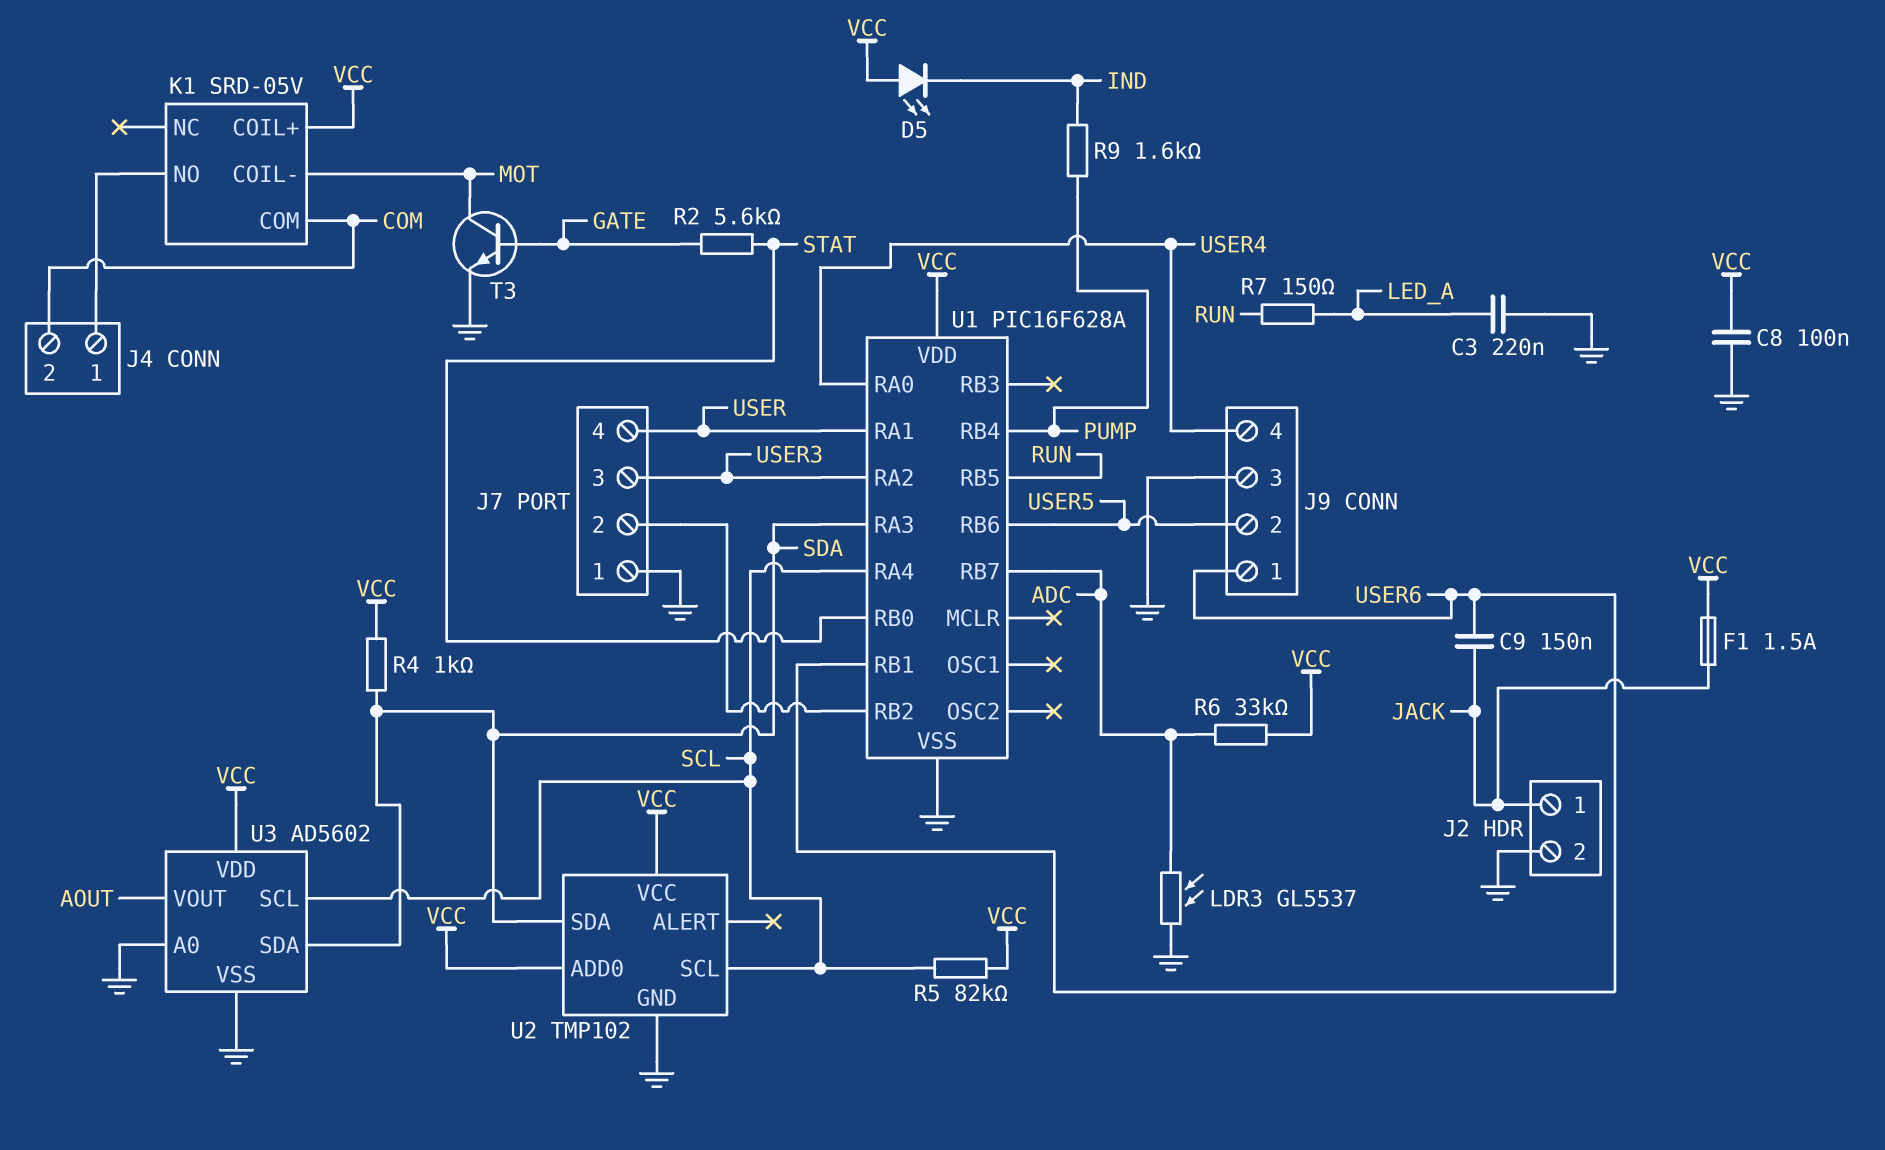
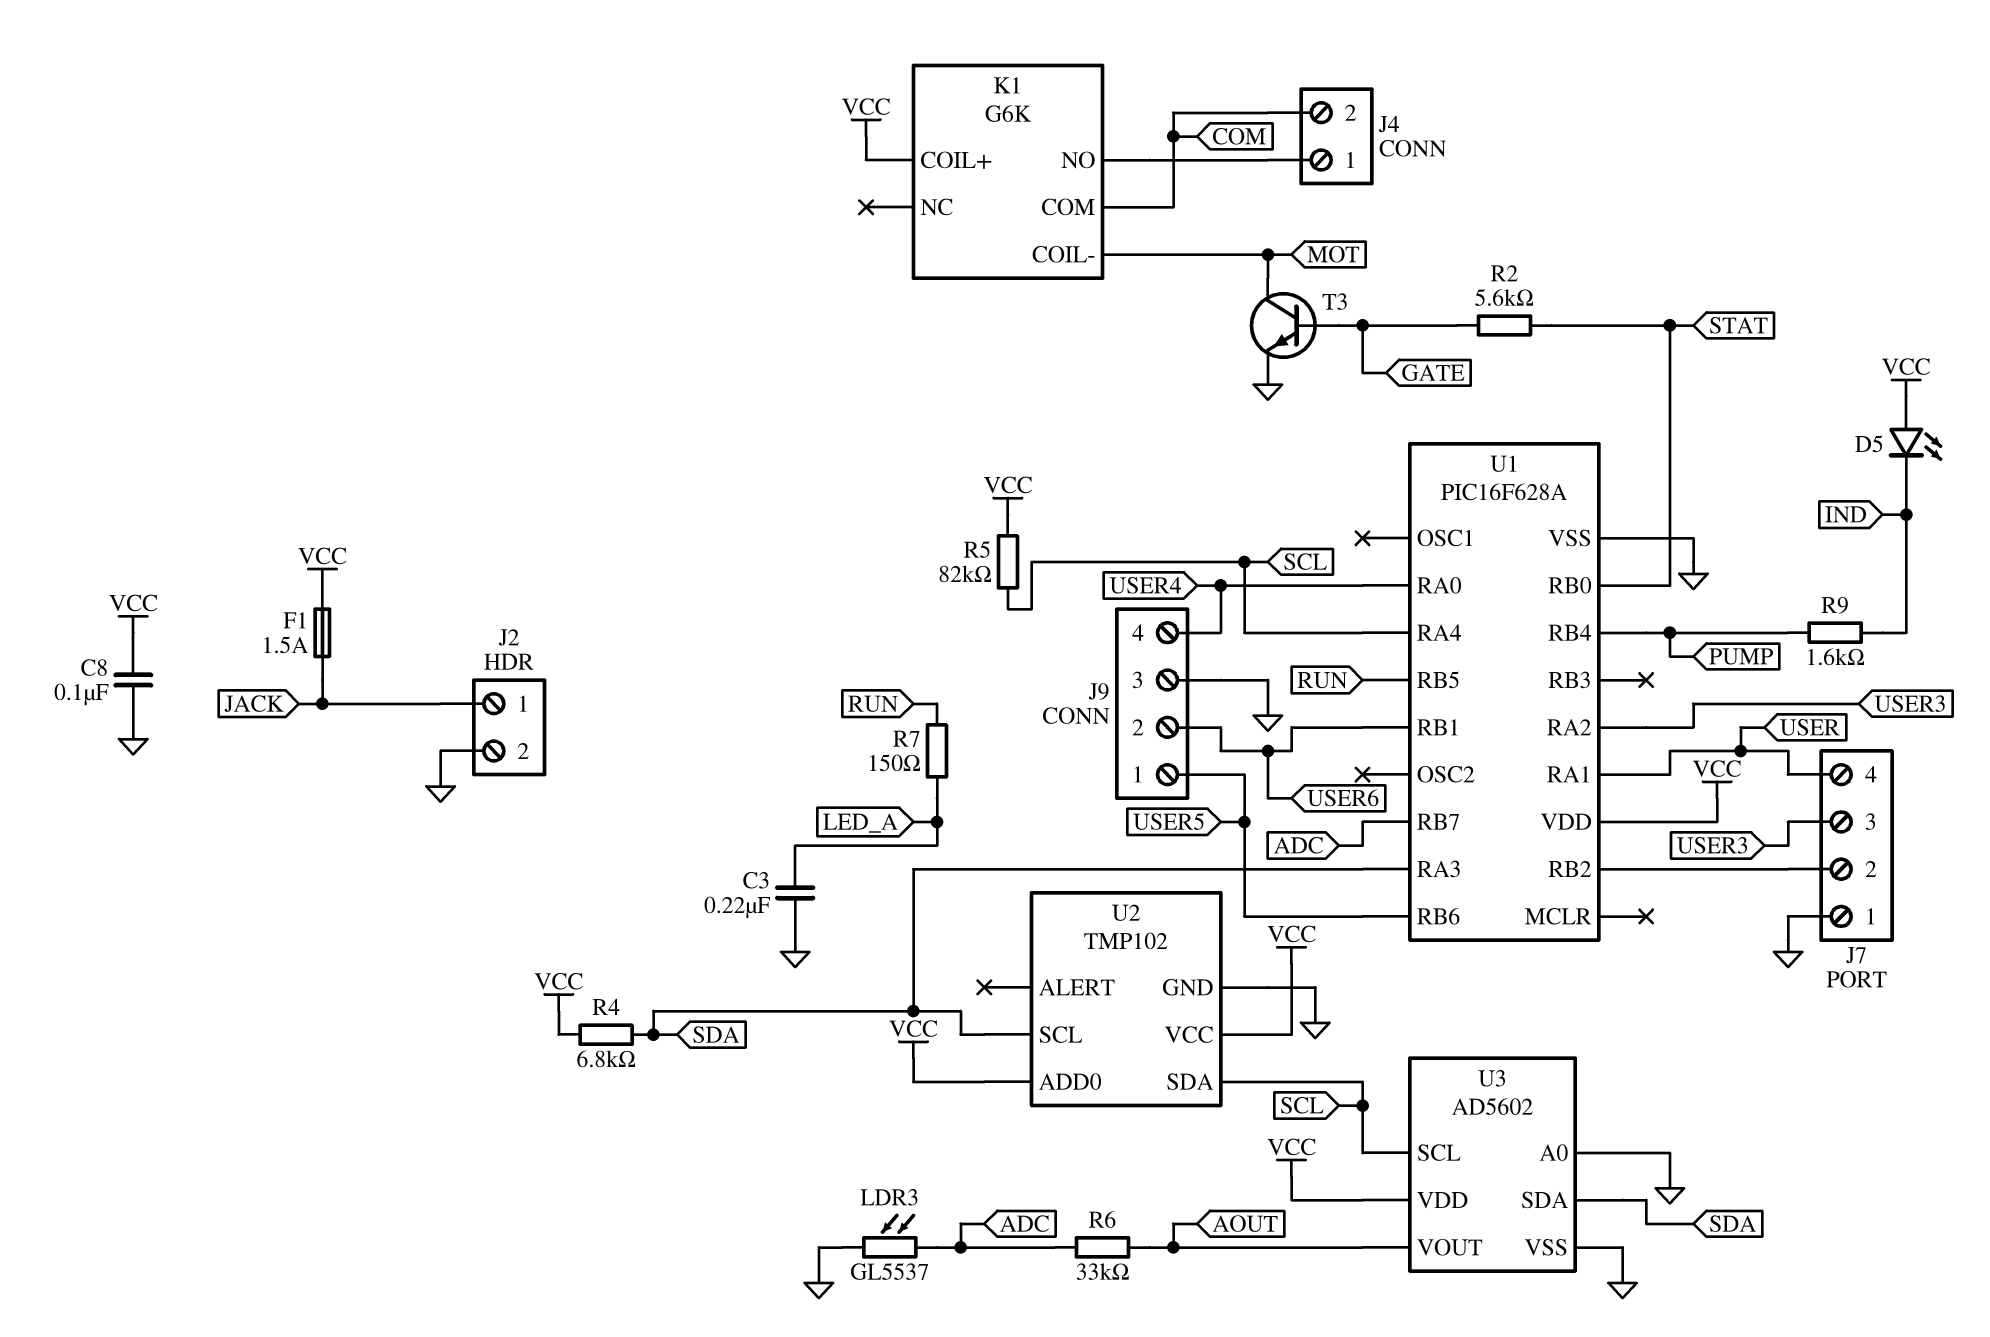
C9: 150nF (JACK, USER6) -> none
J9 pin 1: USER6 -> USER5
J9 pin 2: USER5 -> USER6
K1: SRD-05V -> G6K
R4: 1k (SDA, VCC) -> 6.8k (SDA, VCC)
R6: 33k (ADC, VCC) -> 33k (ADC, AOUT)
U2 pin SCL: SCL -> SDA
U2 pin SDA: SDA -> SCL

